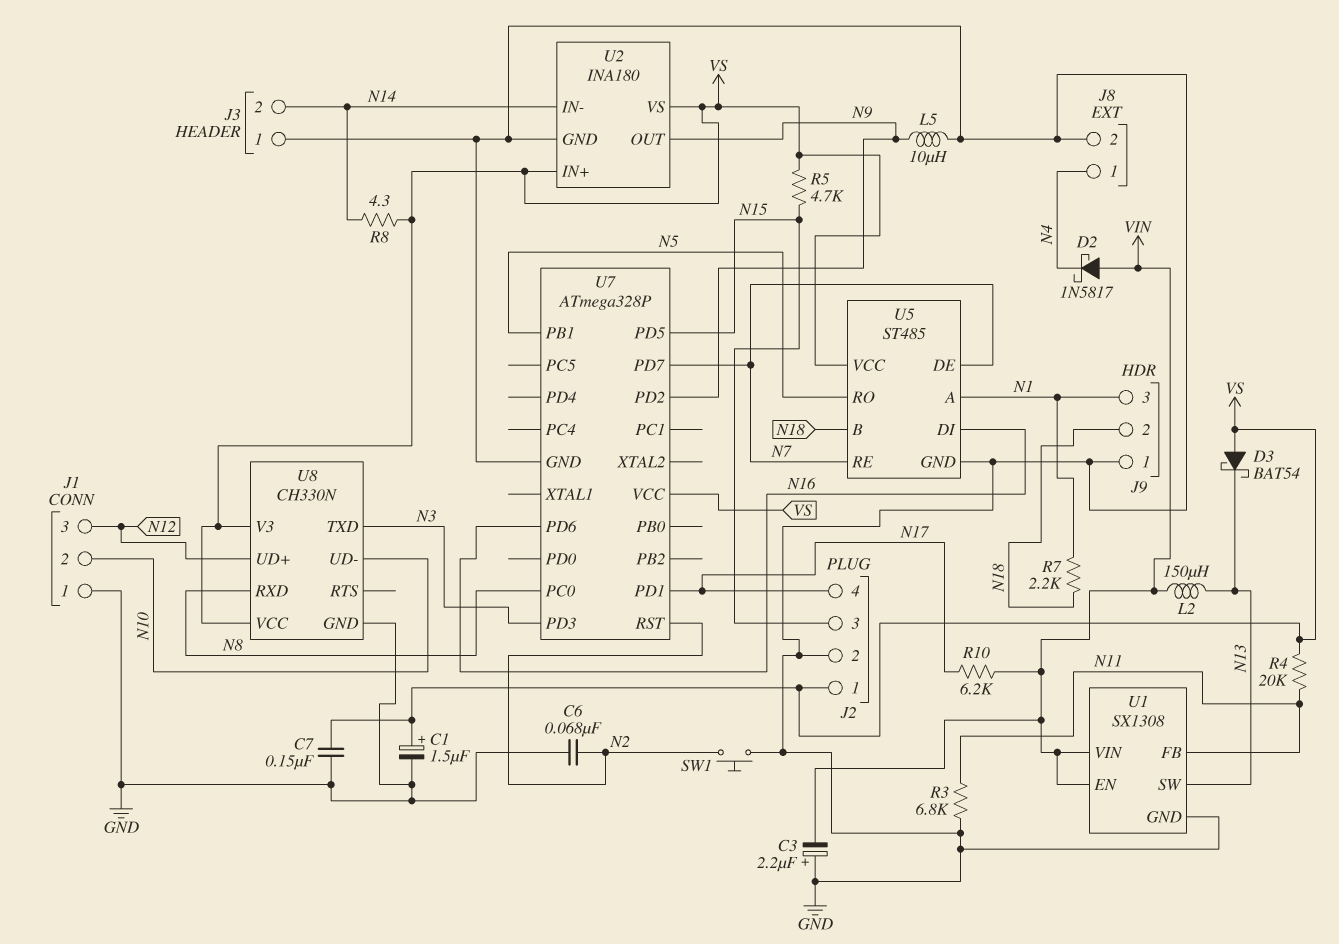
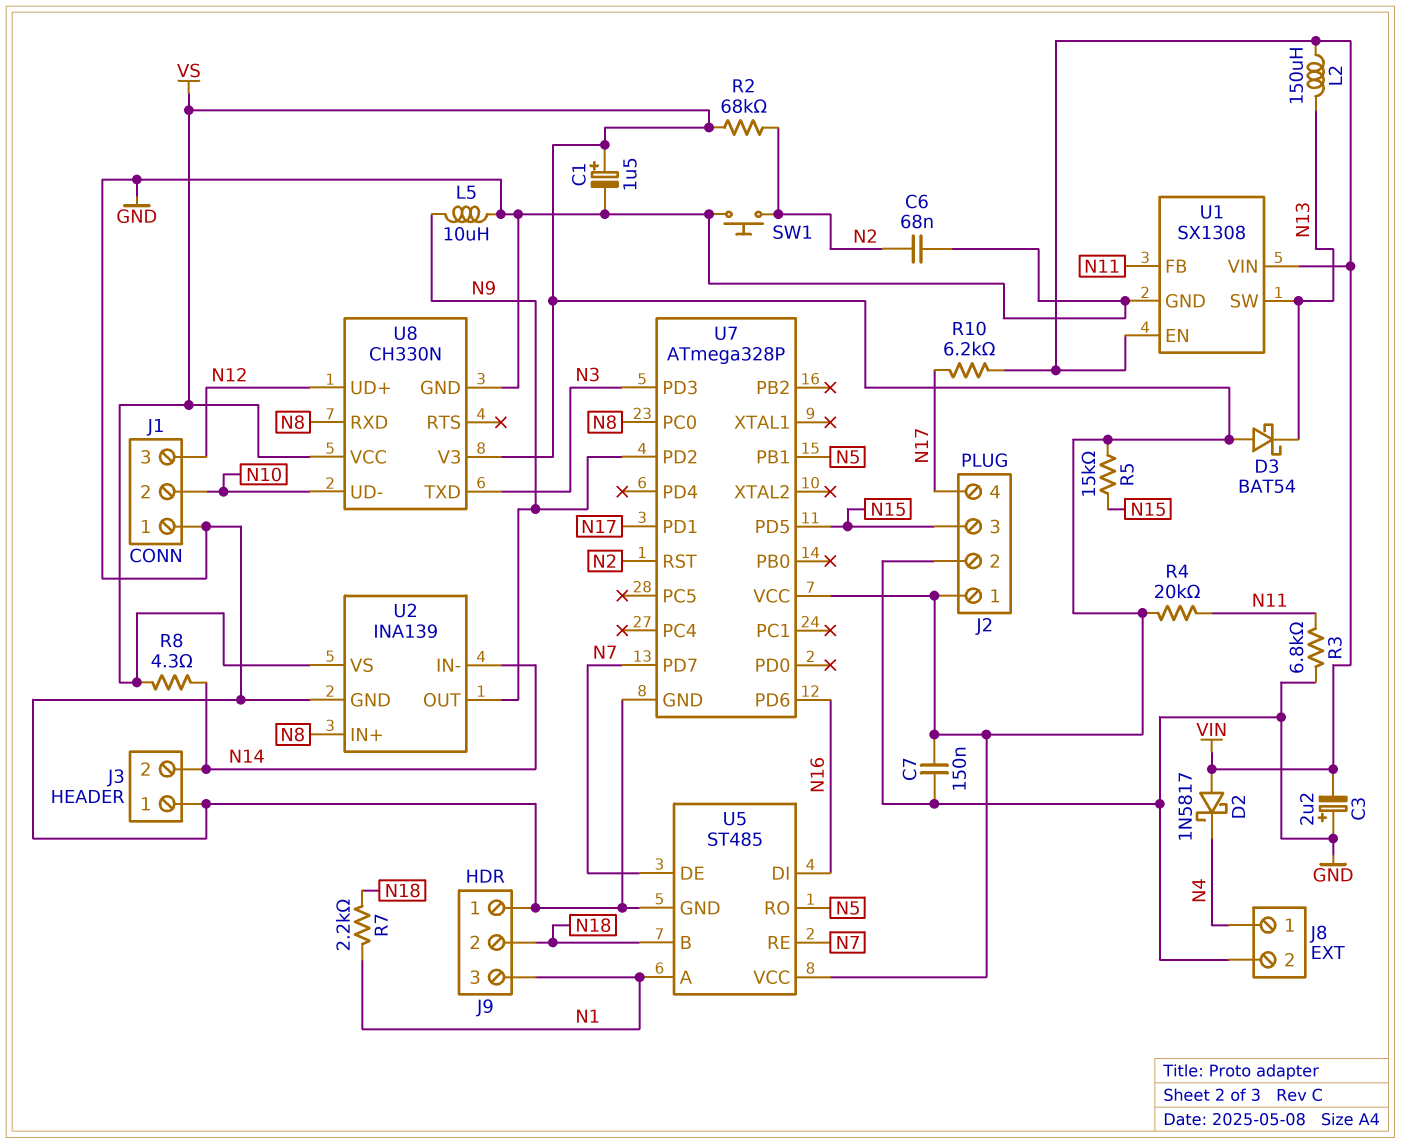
R2: none -> 68k (N2, VS)
R5: 4.7k (N15, VS) -> 15k (N15, VS)
U2: INA180 -> INA139
U2 pin IN+: VS -> N8

